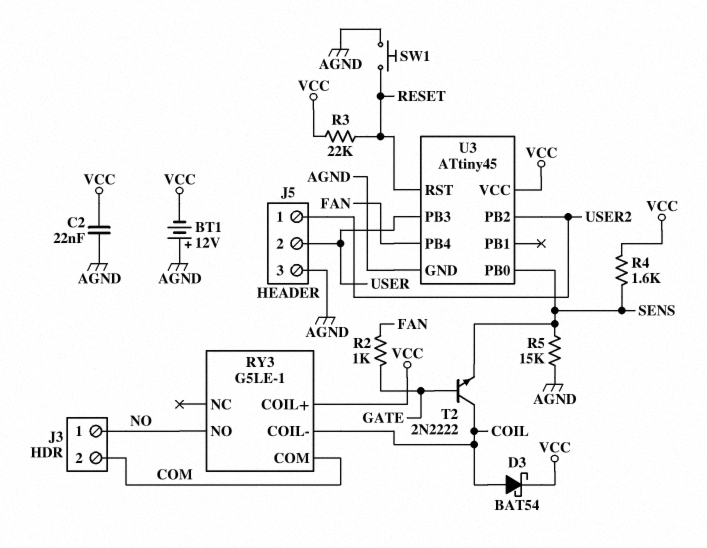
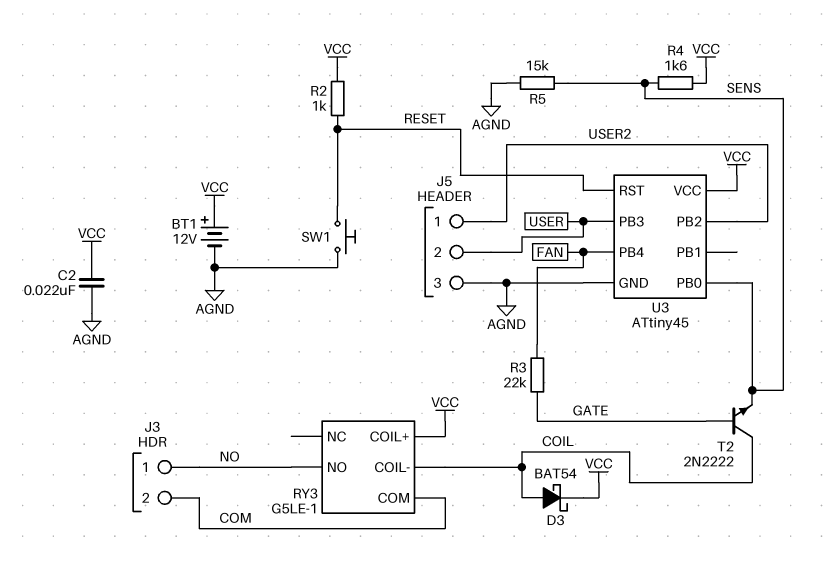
BT1: 12V (plus AGND, minus VCC) -> 12V (plus VCC, minus AGND)
R2: 1k (FAN, GATE) -> 1k (RESET, VCC)
R3: 22k (RESET, VCC) -> 22k (FAN, GATE)

